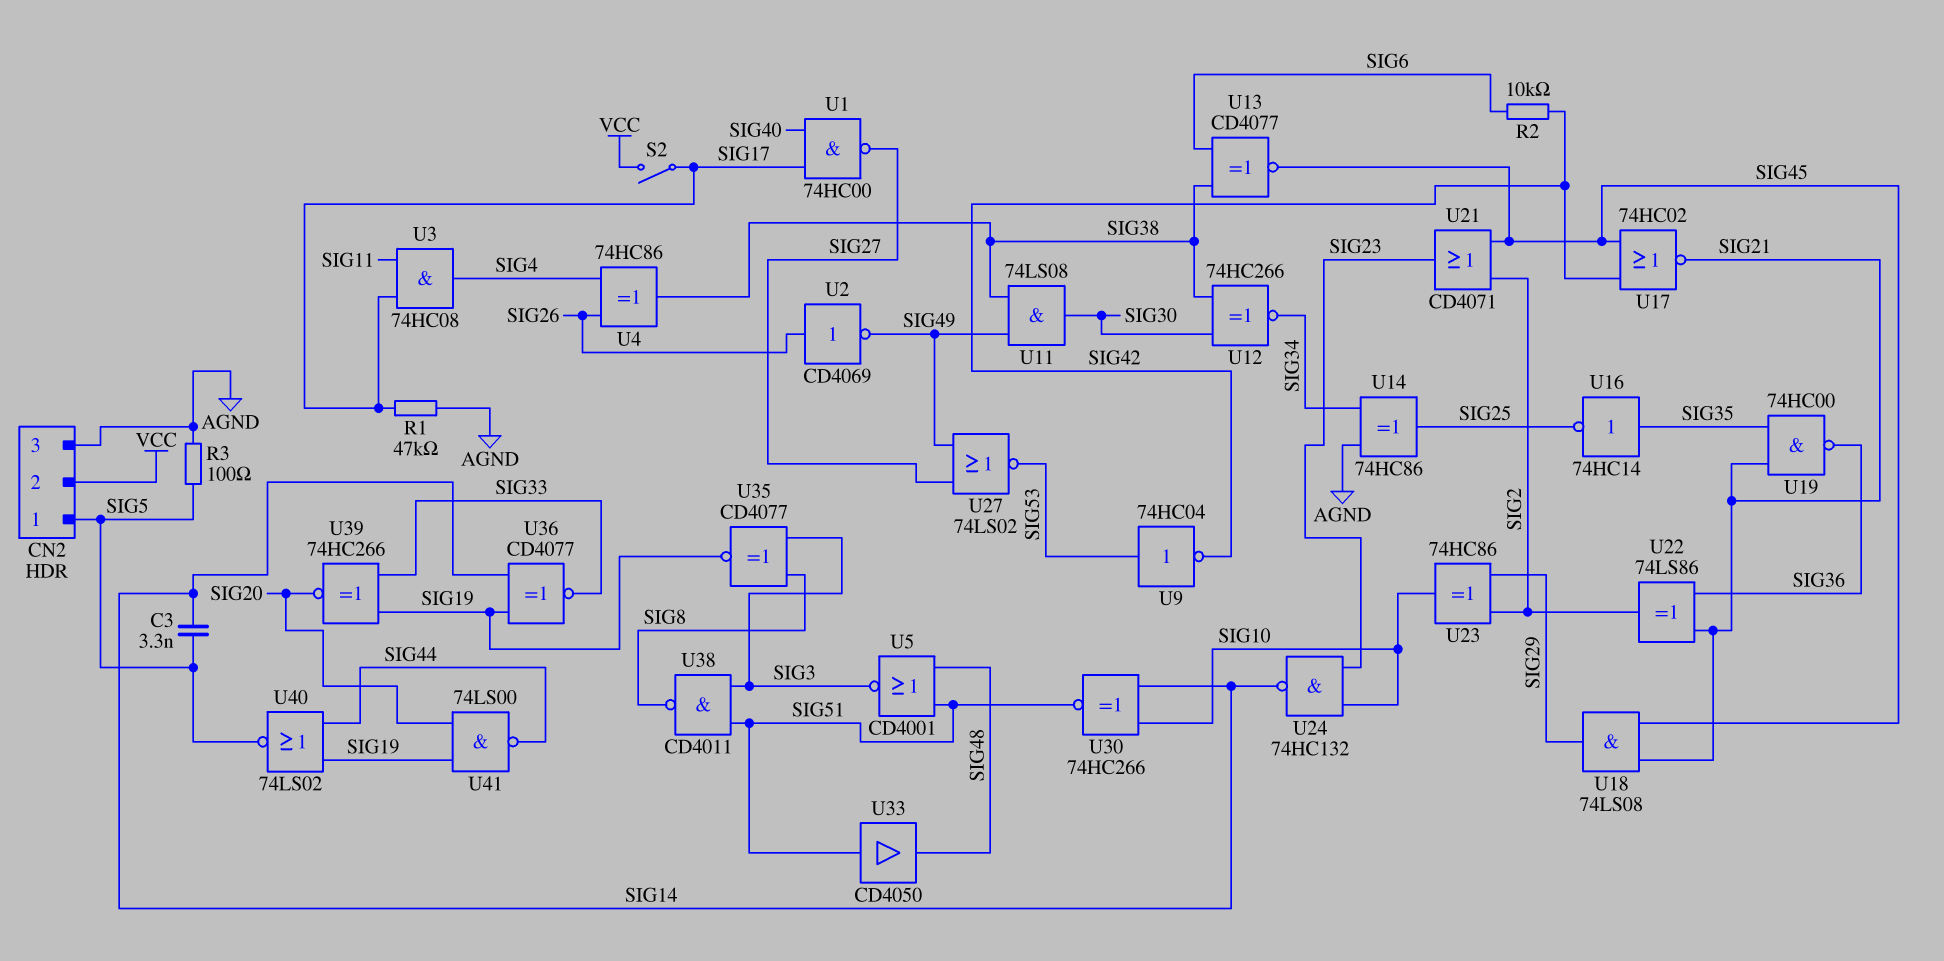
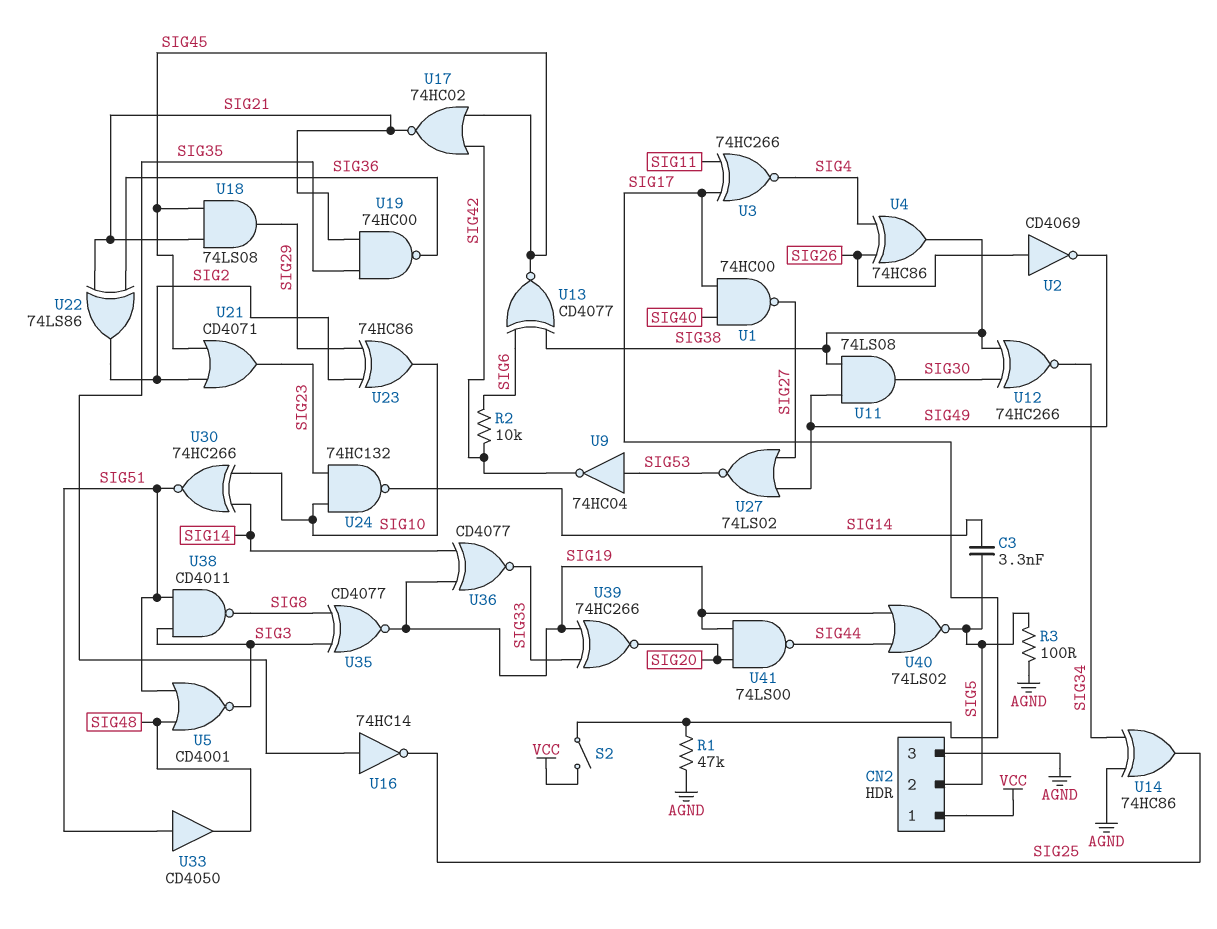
CN2 pin 1: SIG5 -> VCC
CN2 pin 2: VCC -> SIG5
U3: AND 74HC08 (in SIG11, in SIG17, out SIG4) -> XNOR 74HC266 (in SIG11, in SIG17, out SIG4)

